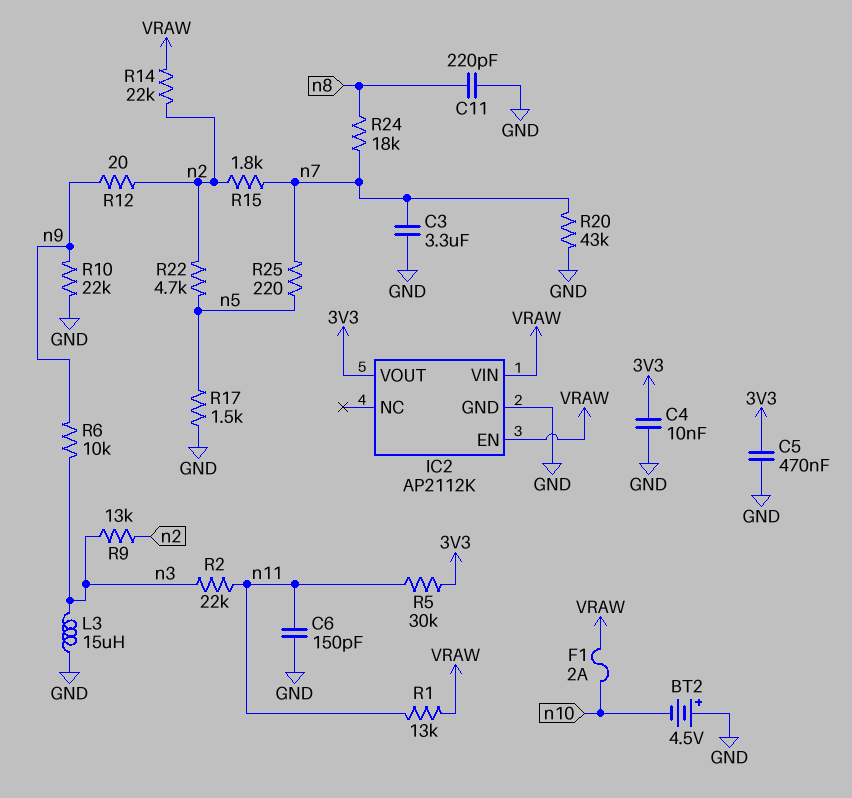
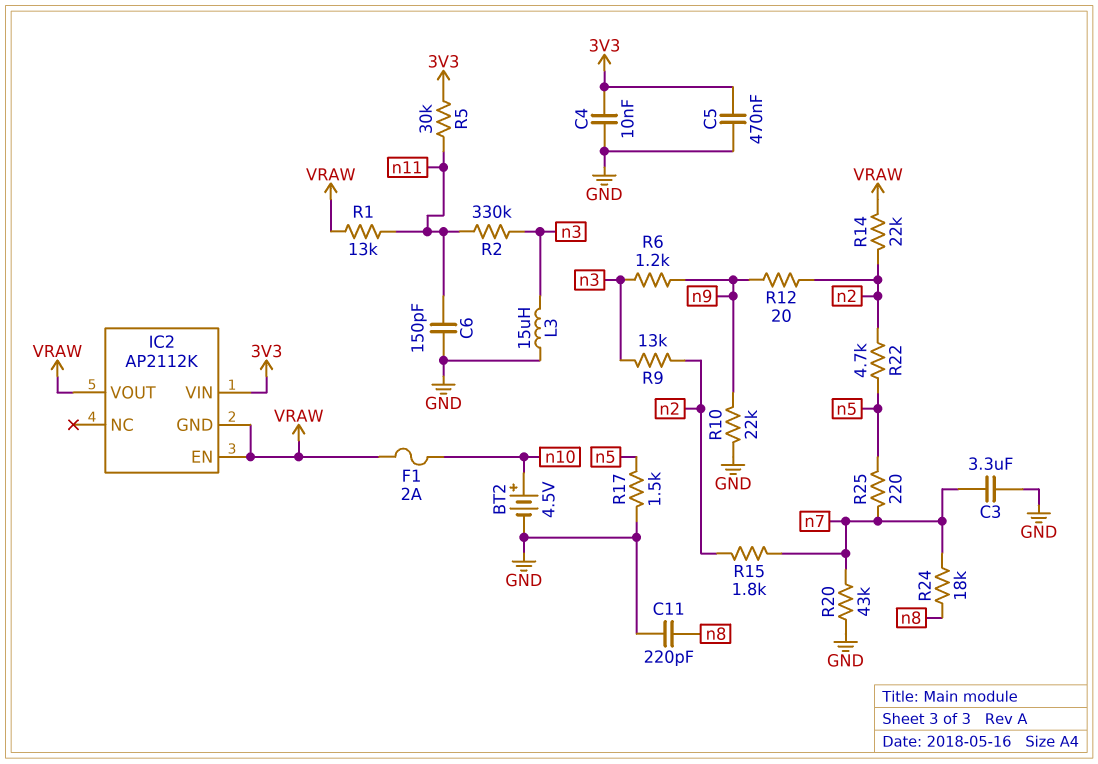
BT2: 4.5V (plus GND, minus n10) -> 4.5V (plus n10, minus GND)
IC2 pin GND: GND -> VRAW
IC2 pin VIN: VRAW -> 3V3
IC2 pin VOUT: 3V3 -> VRAW
R2: 22k (n3, n11) -> 330k (n3, n11)
R6: 10k (n3, n9) -> 1.2k (n3, n9)

